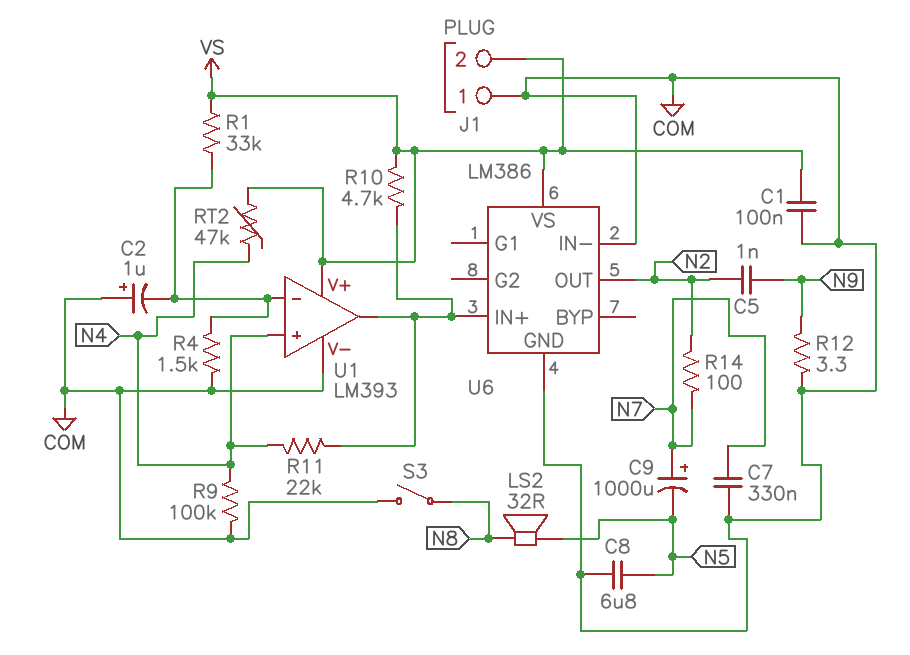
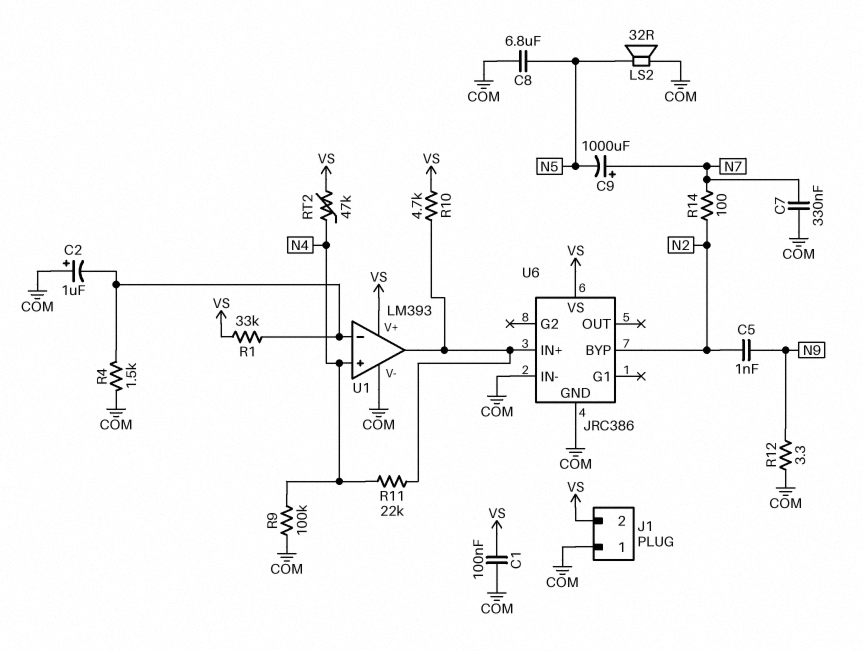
LS2: speaker 32R (N5, N8) -> speaker 32R (COM, N5)
S3: switch (COM, N8) -> none
U6: LM386 -> JRC386
U6 pin BYP: none -> N2
U6 pin OUT: N2 -> none

